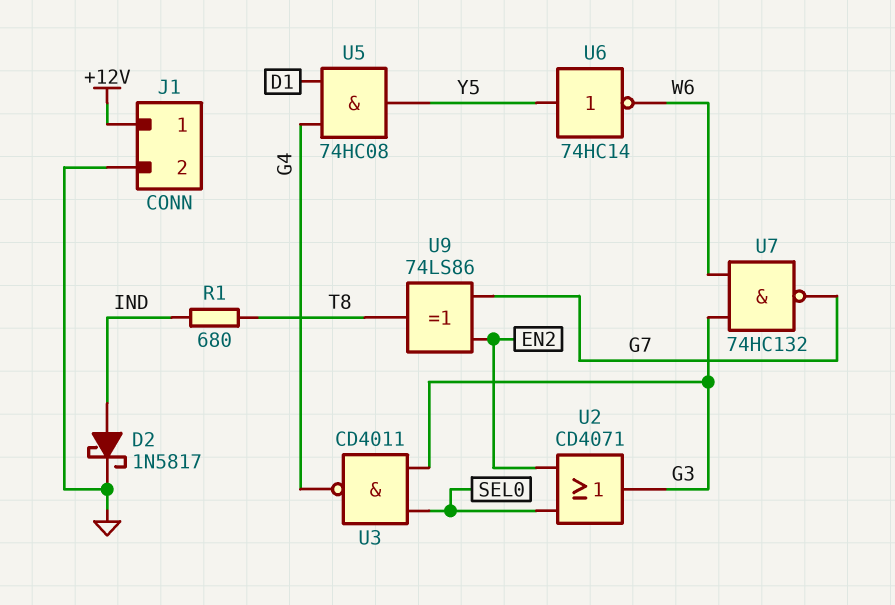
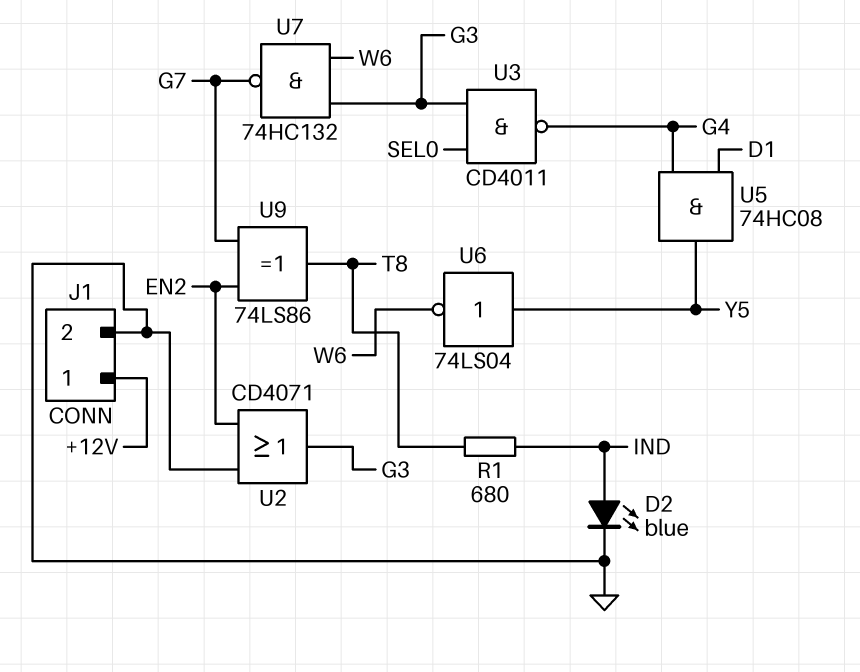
D2: schottky 1N5817 (A IND, K GND) -> LED blue (A IND, K GND)
U2: OR CD4071 (in EN2, in SEL0, out G3) -> OR CD4071 (in EN2, in GND, out G3)
U6: NOT 74HC14 (in Y5, out W6) -> NOT 74LS04 (in Y5, out W6)

